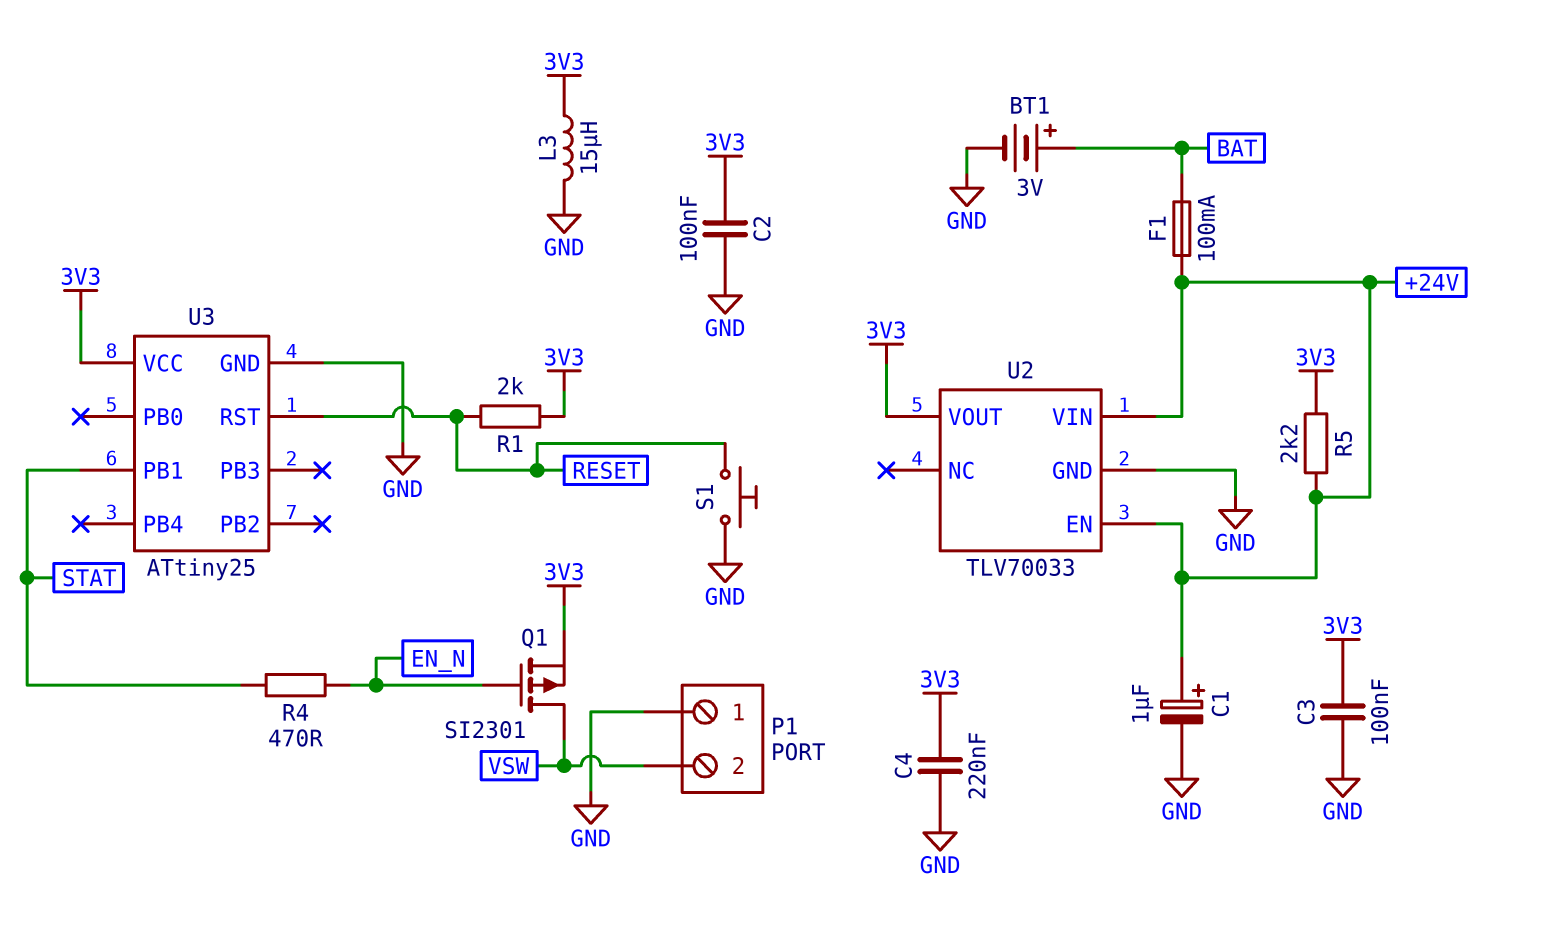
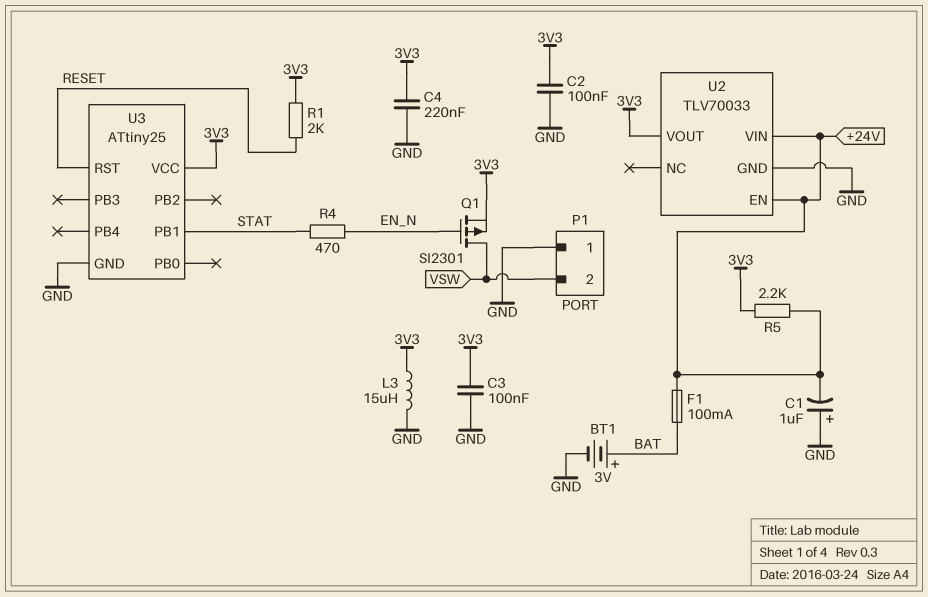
C1: 1uF (plus +24V, minus GND) -> 1uF (plus GND, minus +24V)
S1: button (GND, RESET) -> none

